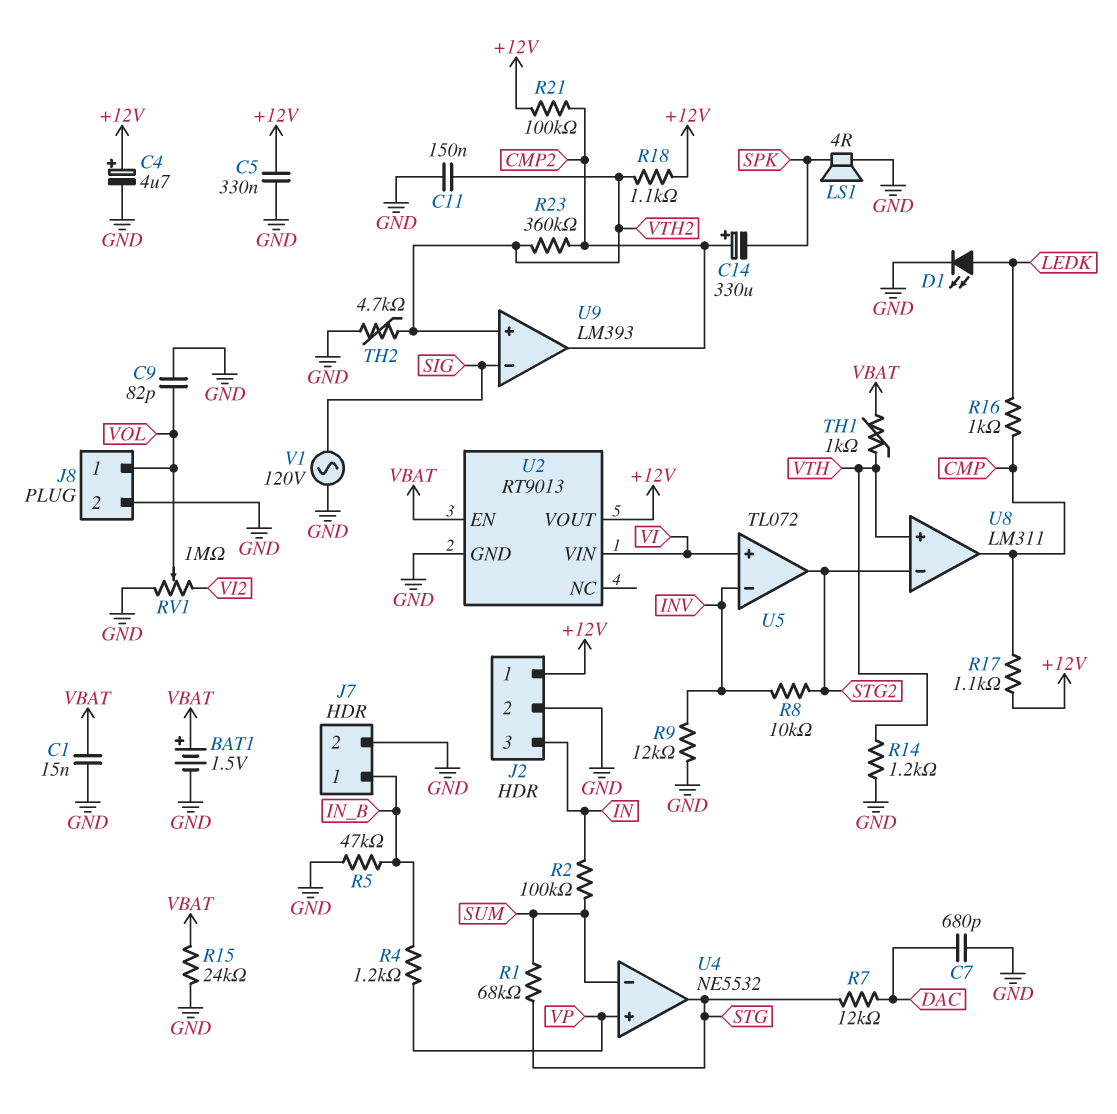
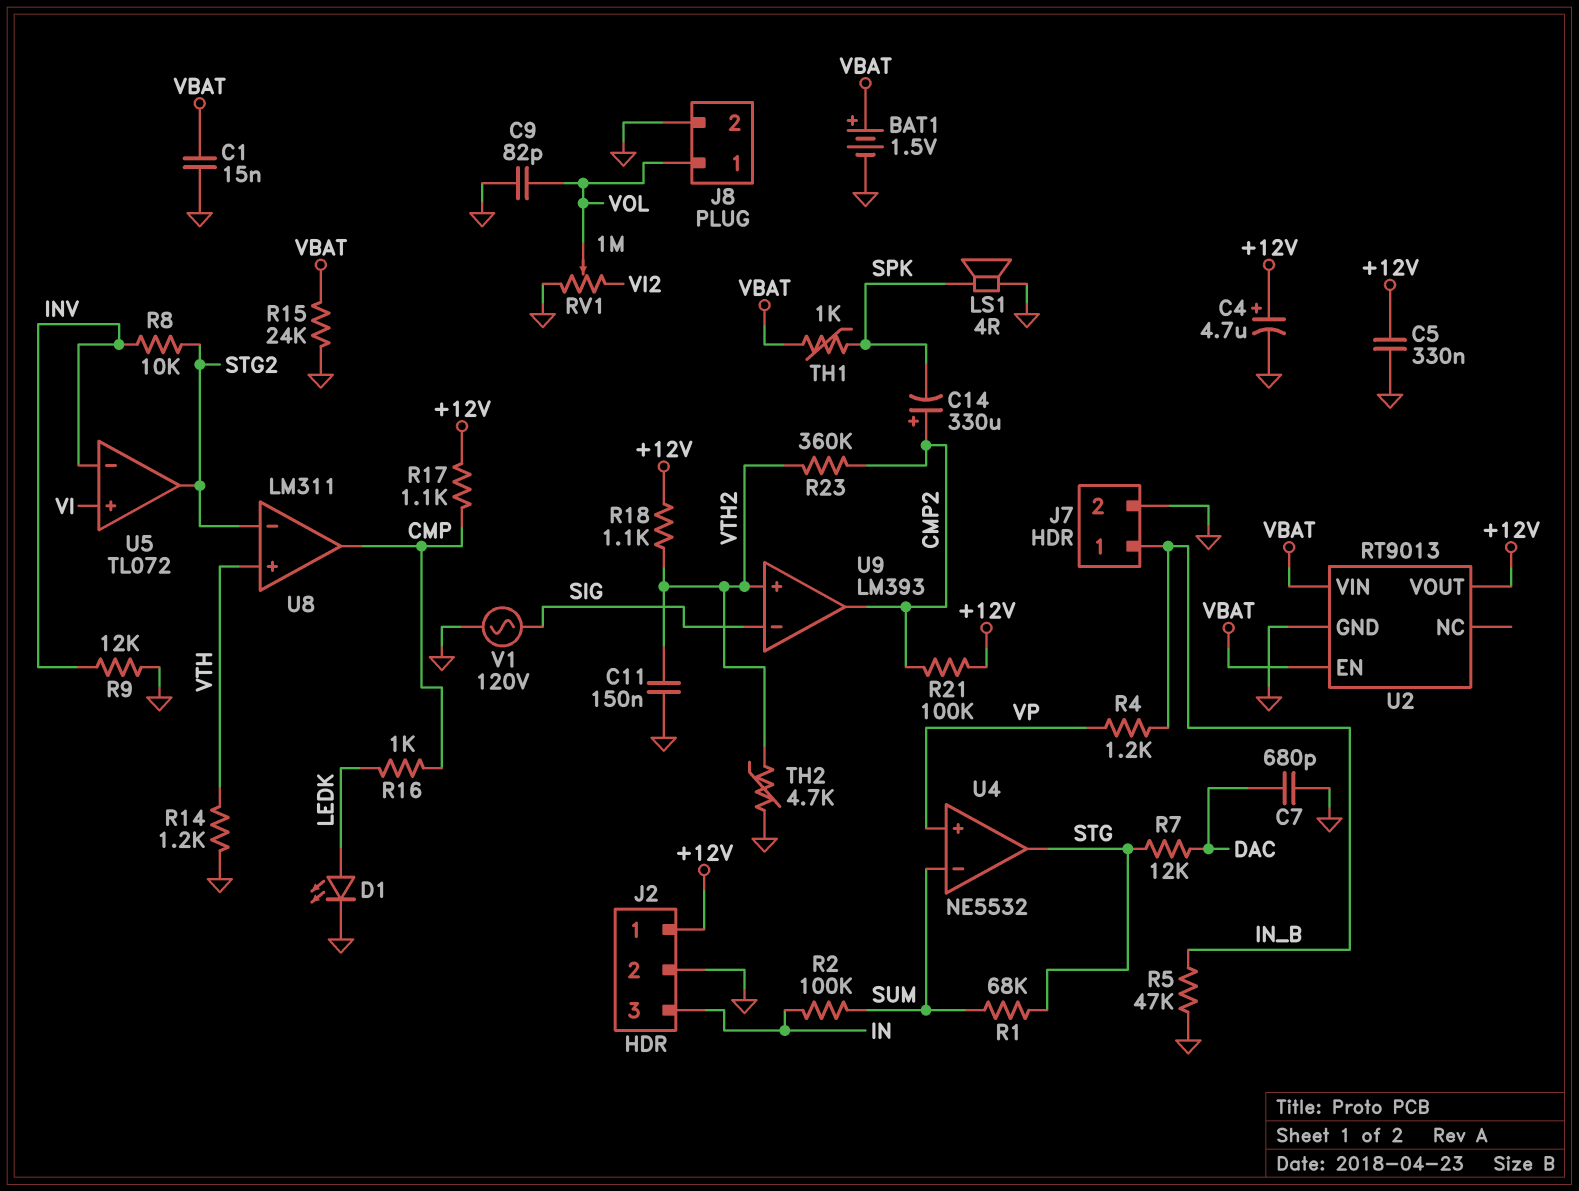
TH1: 1k (VBAT, VTH) -> 1k (SPK, VBAT)
U2 pin VIN: VI -> VBAT

